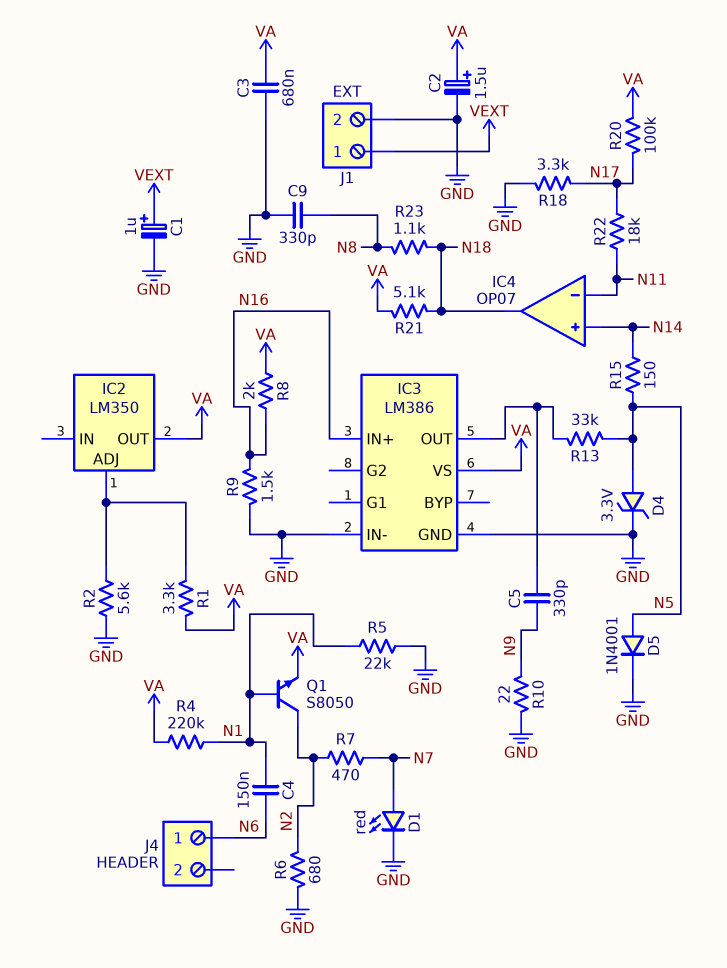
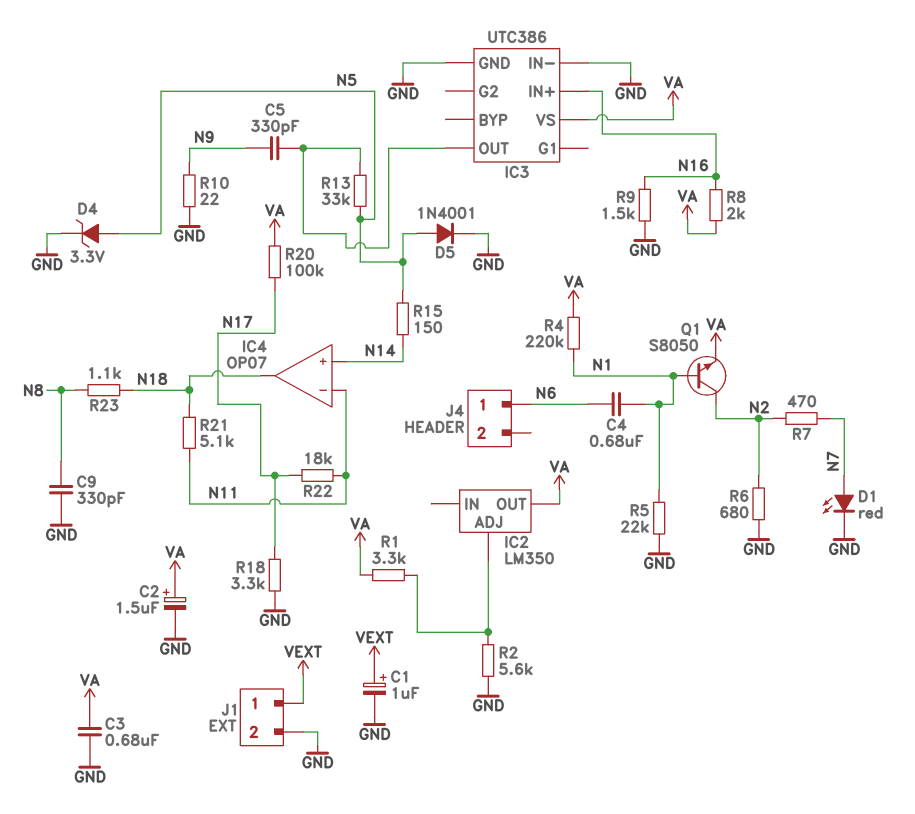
C4: 150nF (N1, N6) -> 680nF (N1, N6)
IC3: LM386 -> UTC386
R21: 5.1k (N18, VA) -> 5.1k (N11, N18)

